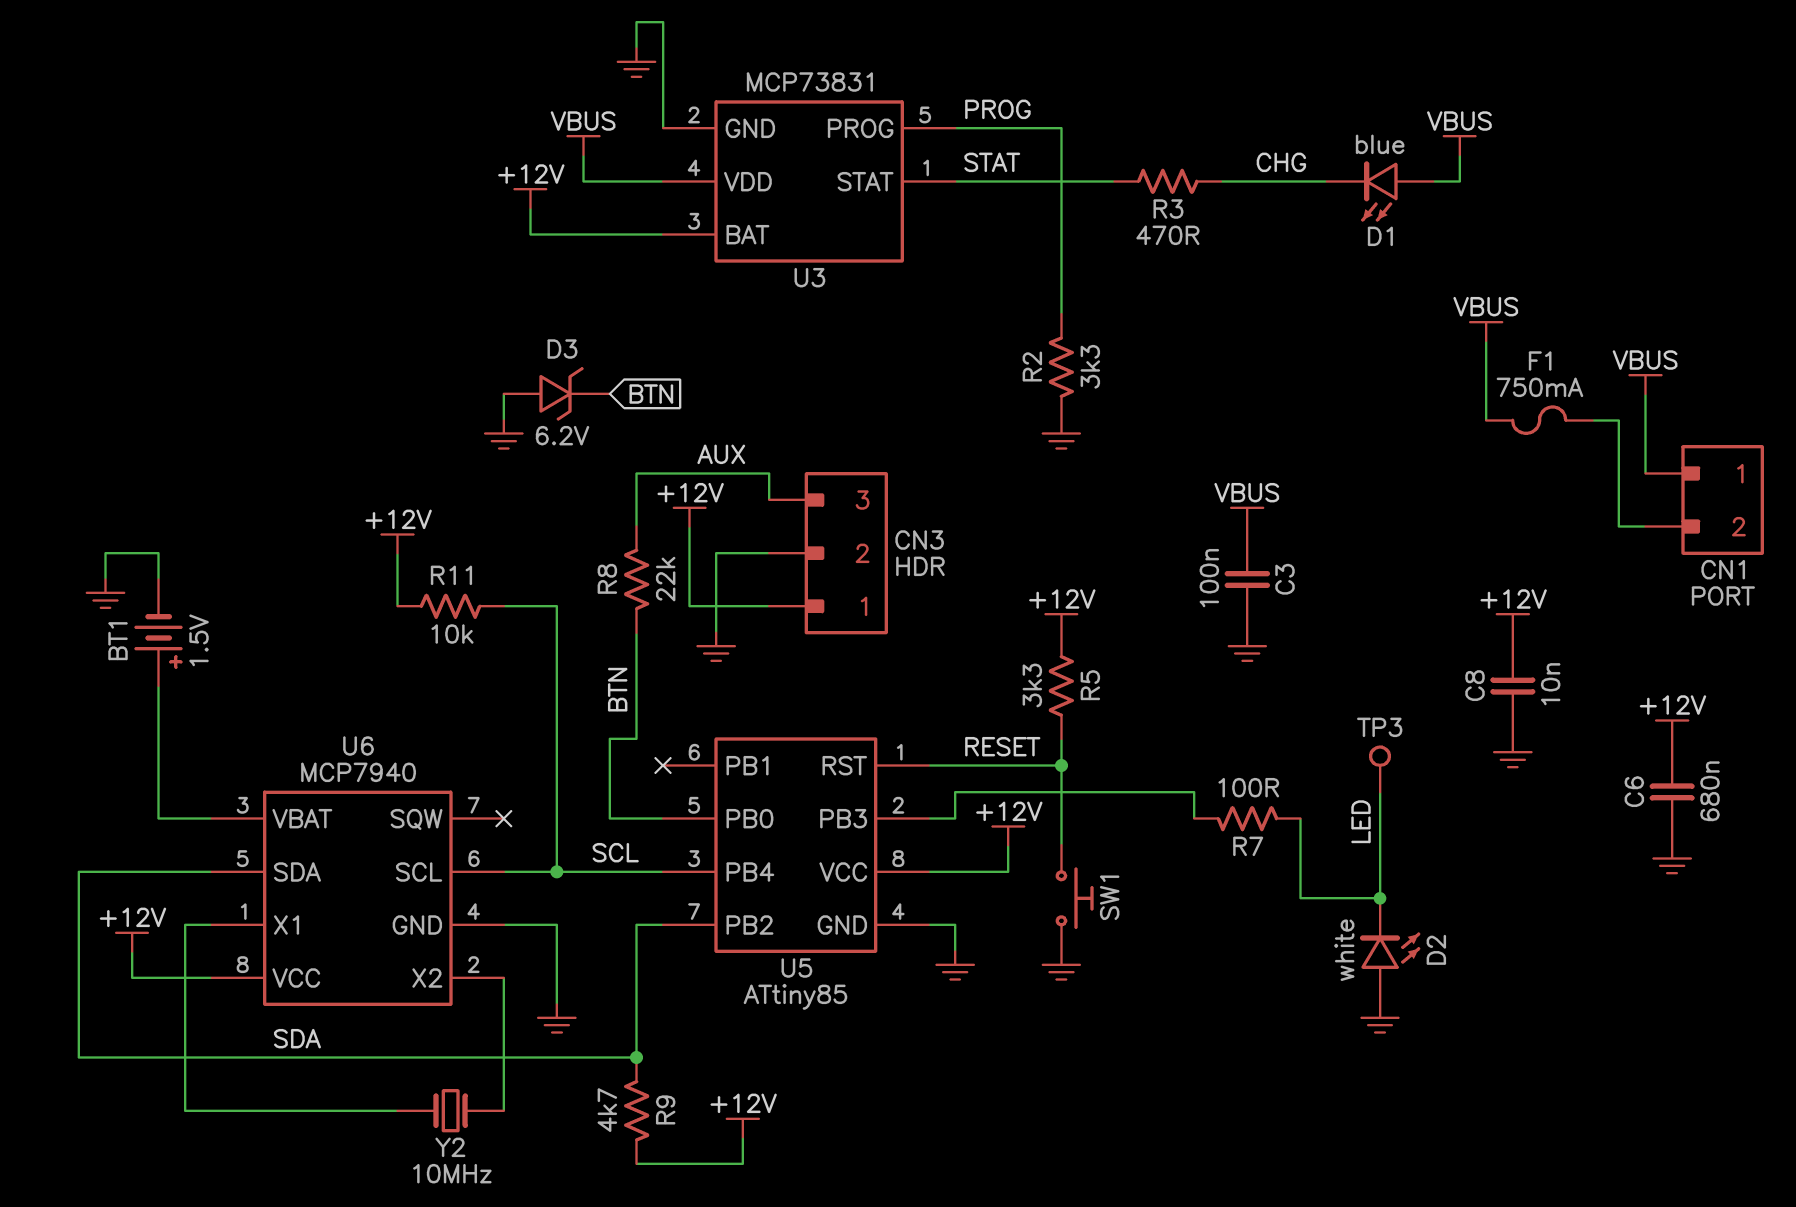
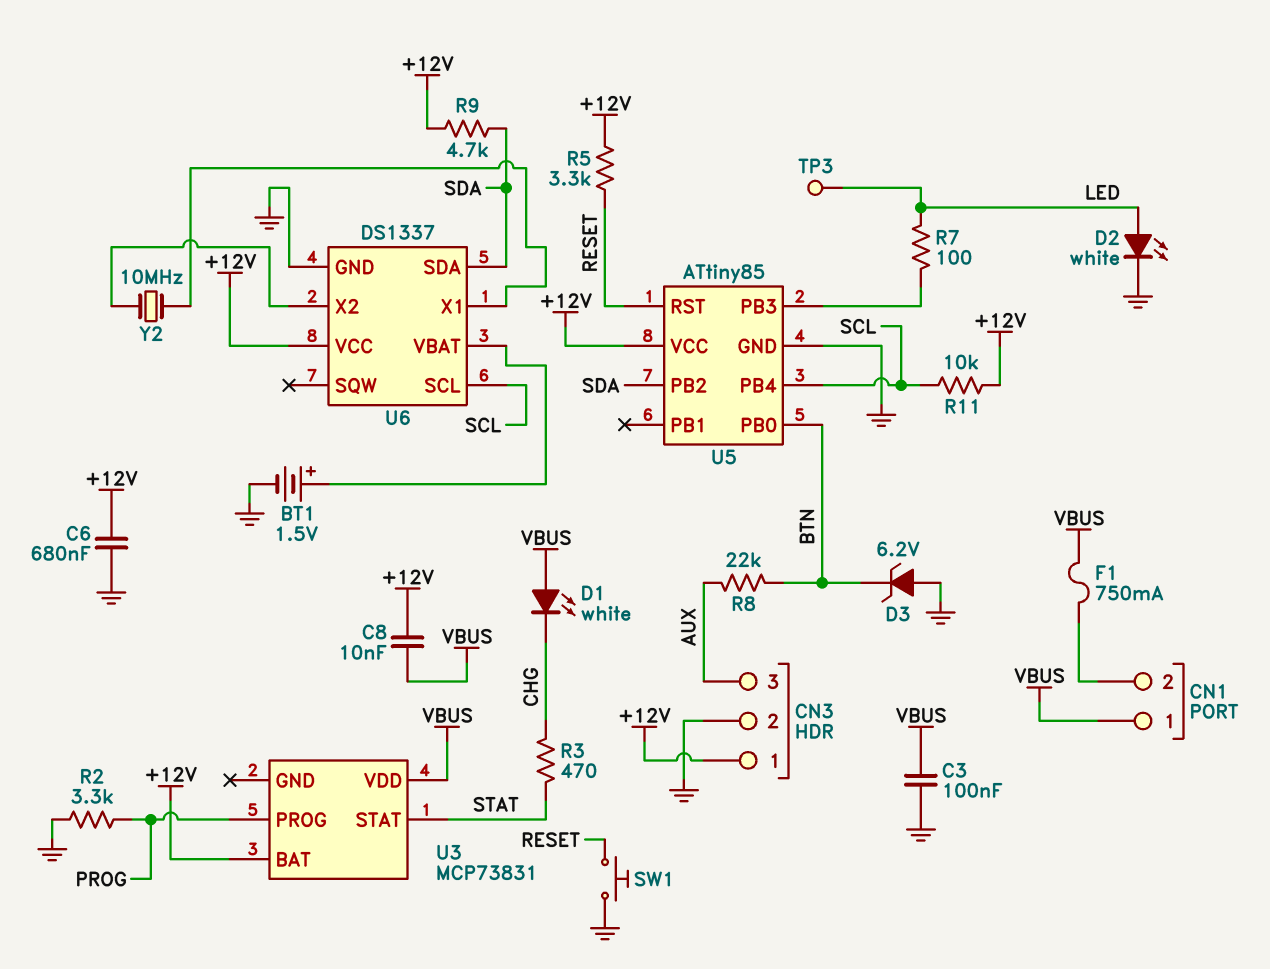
C8: 10nF (+12V, GND) -> 10nF (+12V, VBUS)
D1: LED blue (A VBUS, K CHG) -> LED white (A VBUS, K CHG)
D2: LED white (A GND, K LED) -> LED white (A LED, K GND)
U3 pin GND: GND -> none
U6: MCP7940 -> DS1337

